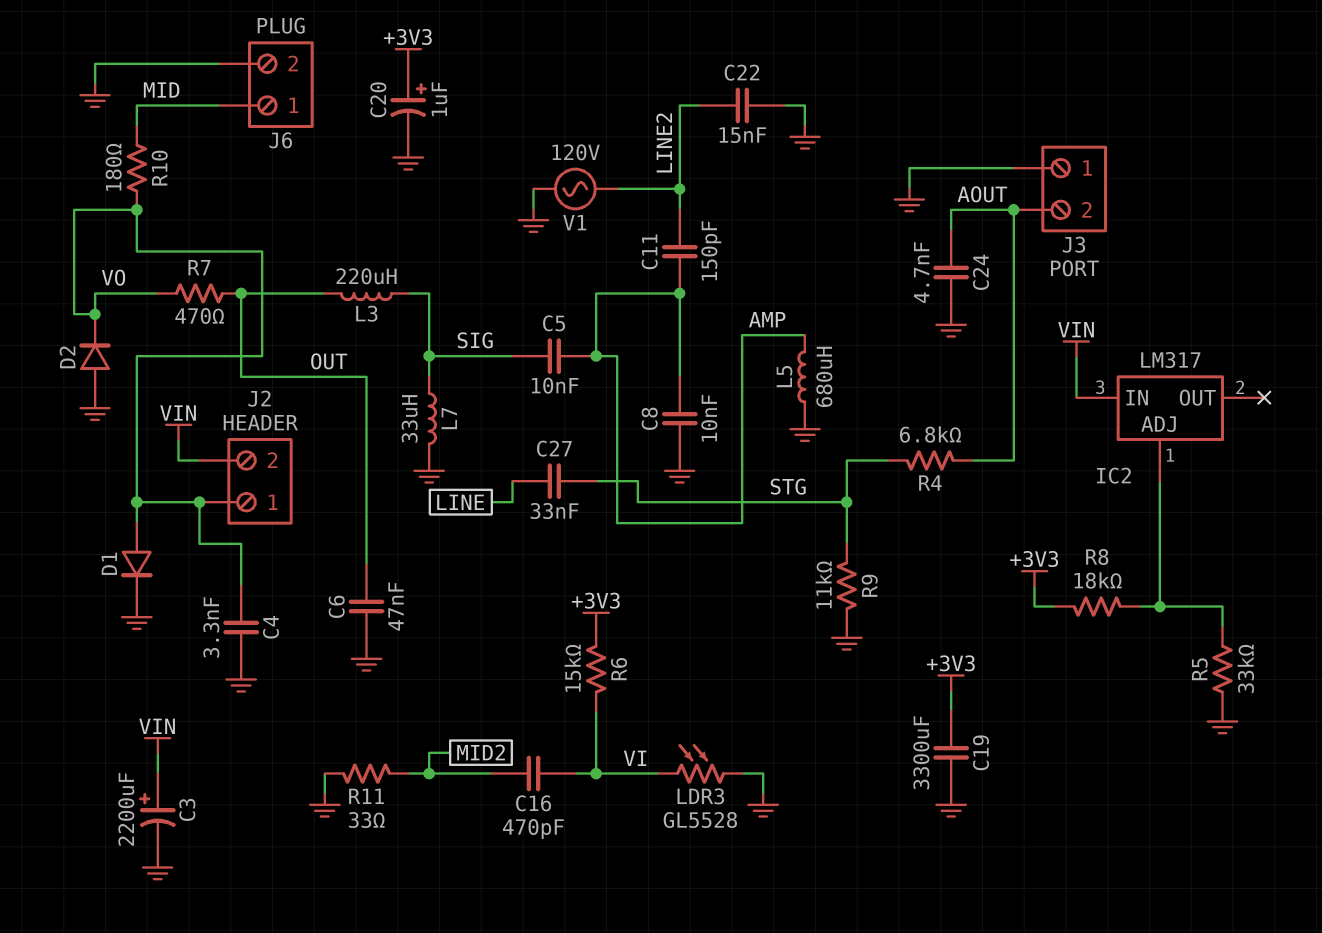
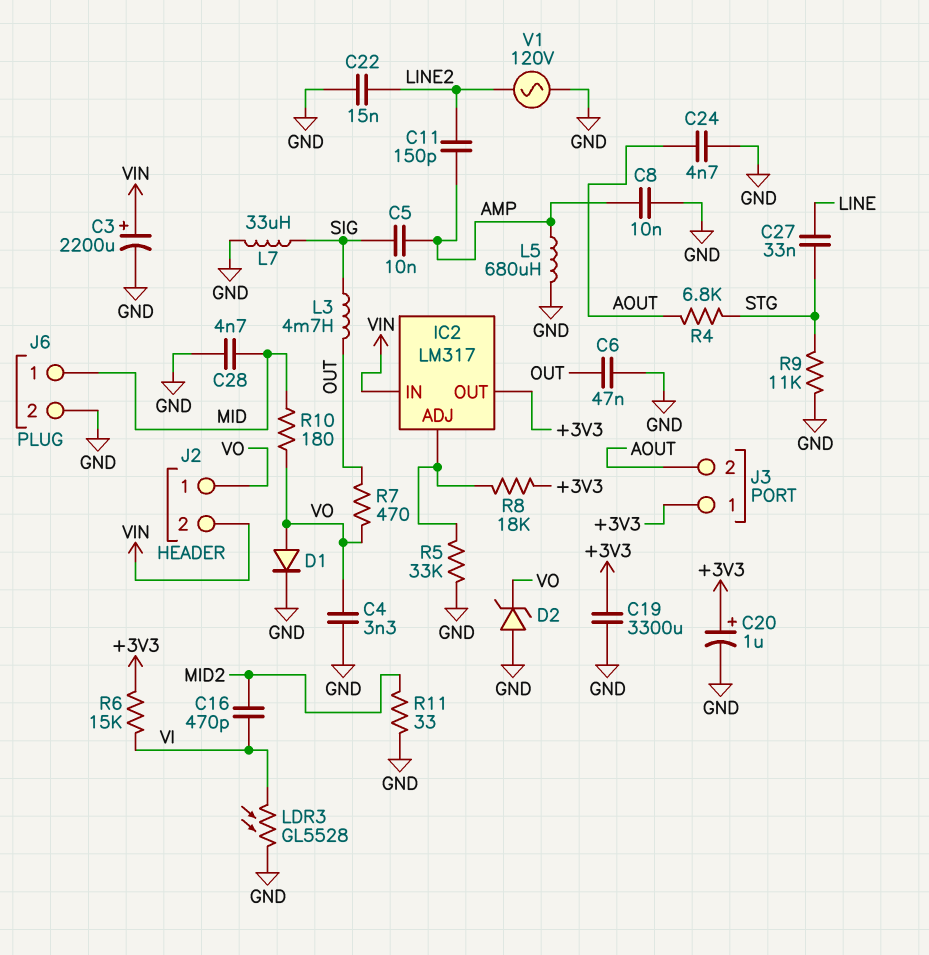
C28: none -> 4.7nF (GND, MID)
D2: diode (A GND, K VO) -> zener (A GND, K VO)
IC2 pin OUT: none -> +3V3
J3 pin 1: GND -> +3V3
L3: 220uH (OUT, SIG) -> 4.7mH (OUT, SIG)

